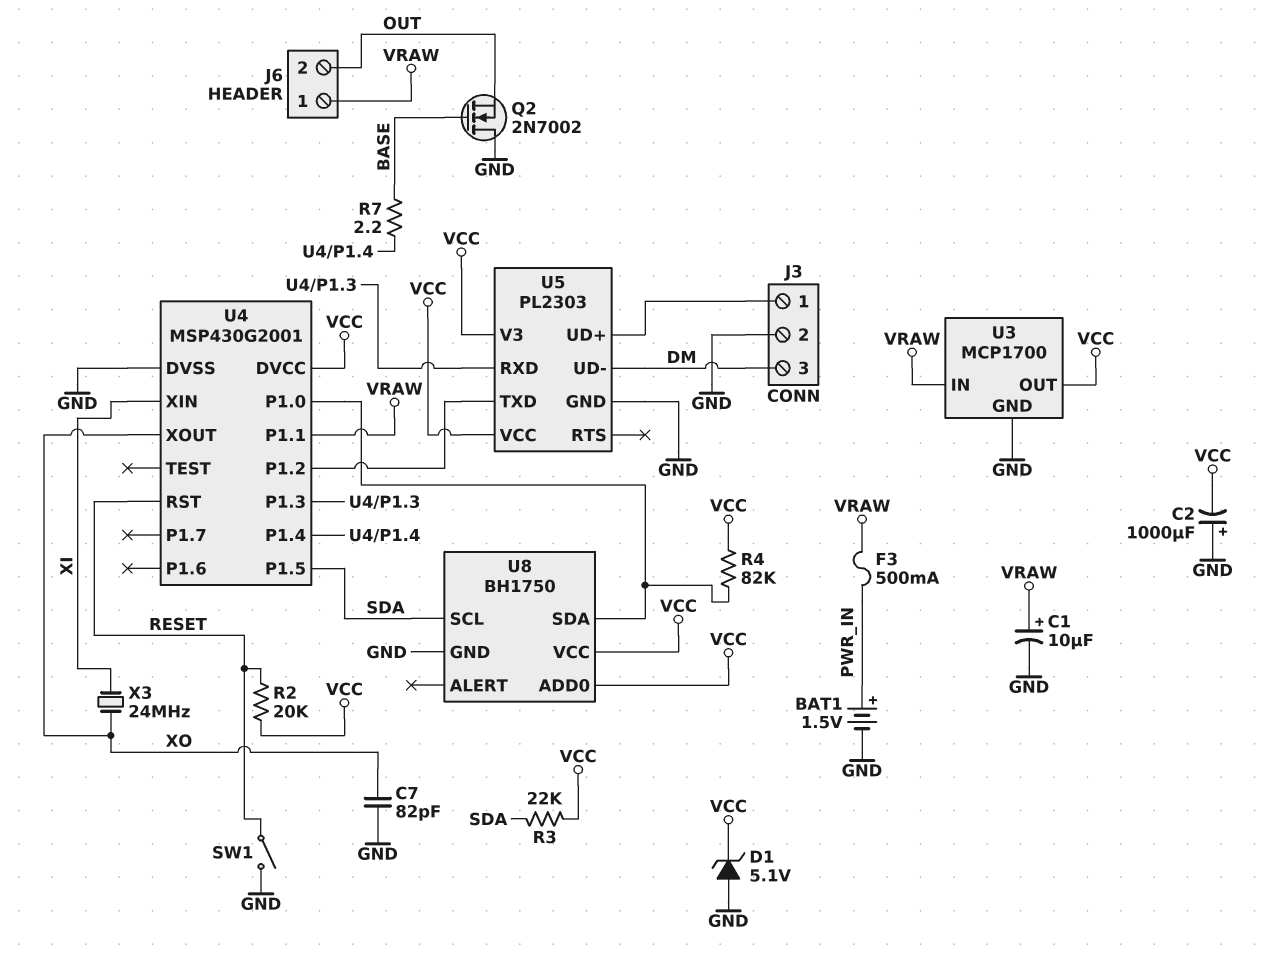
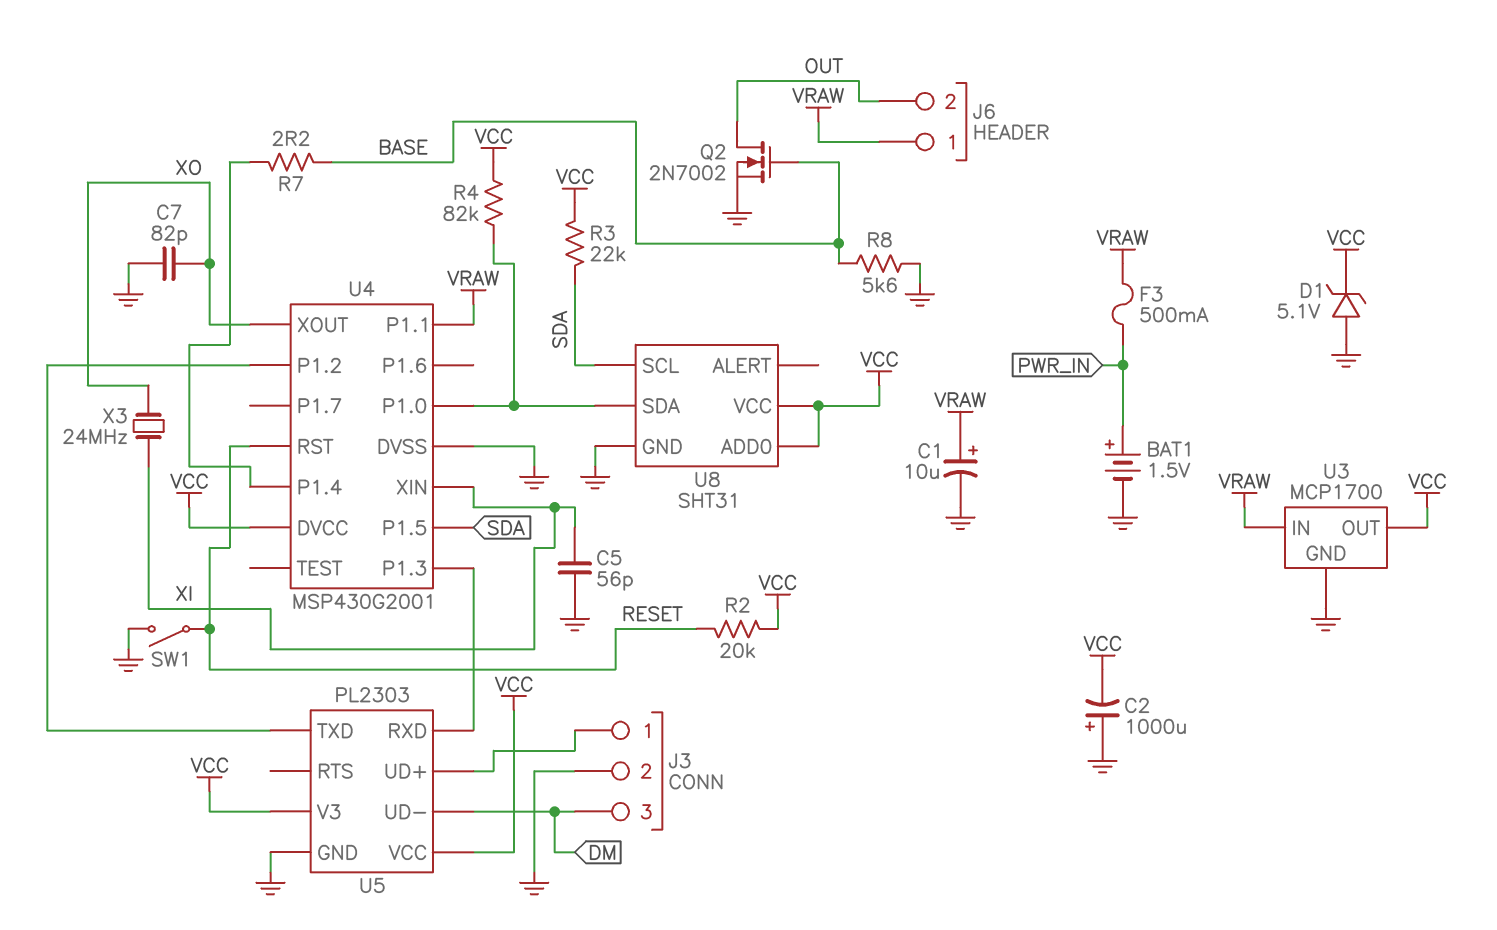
C5: none -> 56pF (GND, XI)
Q2: NMOS 2N7002 (G BASE, D GND, S OUT) -> NMOS 2N7002 (G BASE, D OUT, S GND)
R8: none -> 5.6k (BASE, GND)
U8: BH1750 -> SHT31

